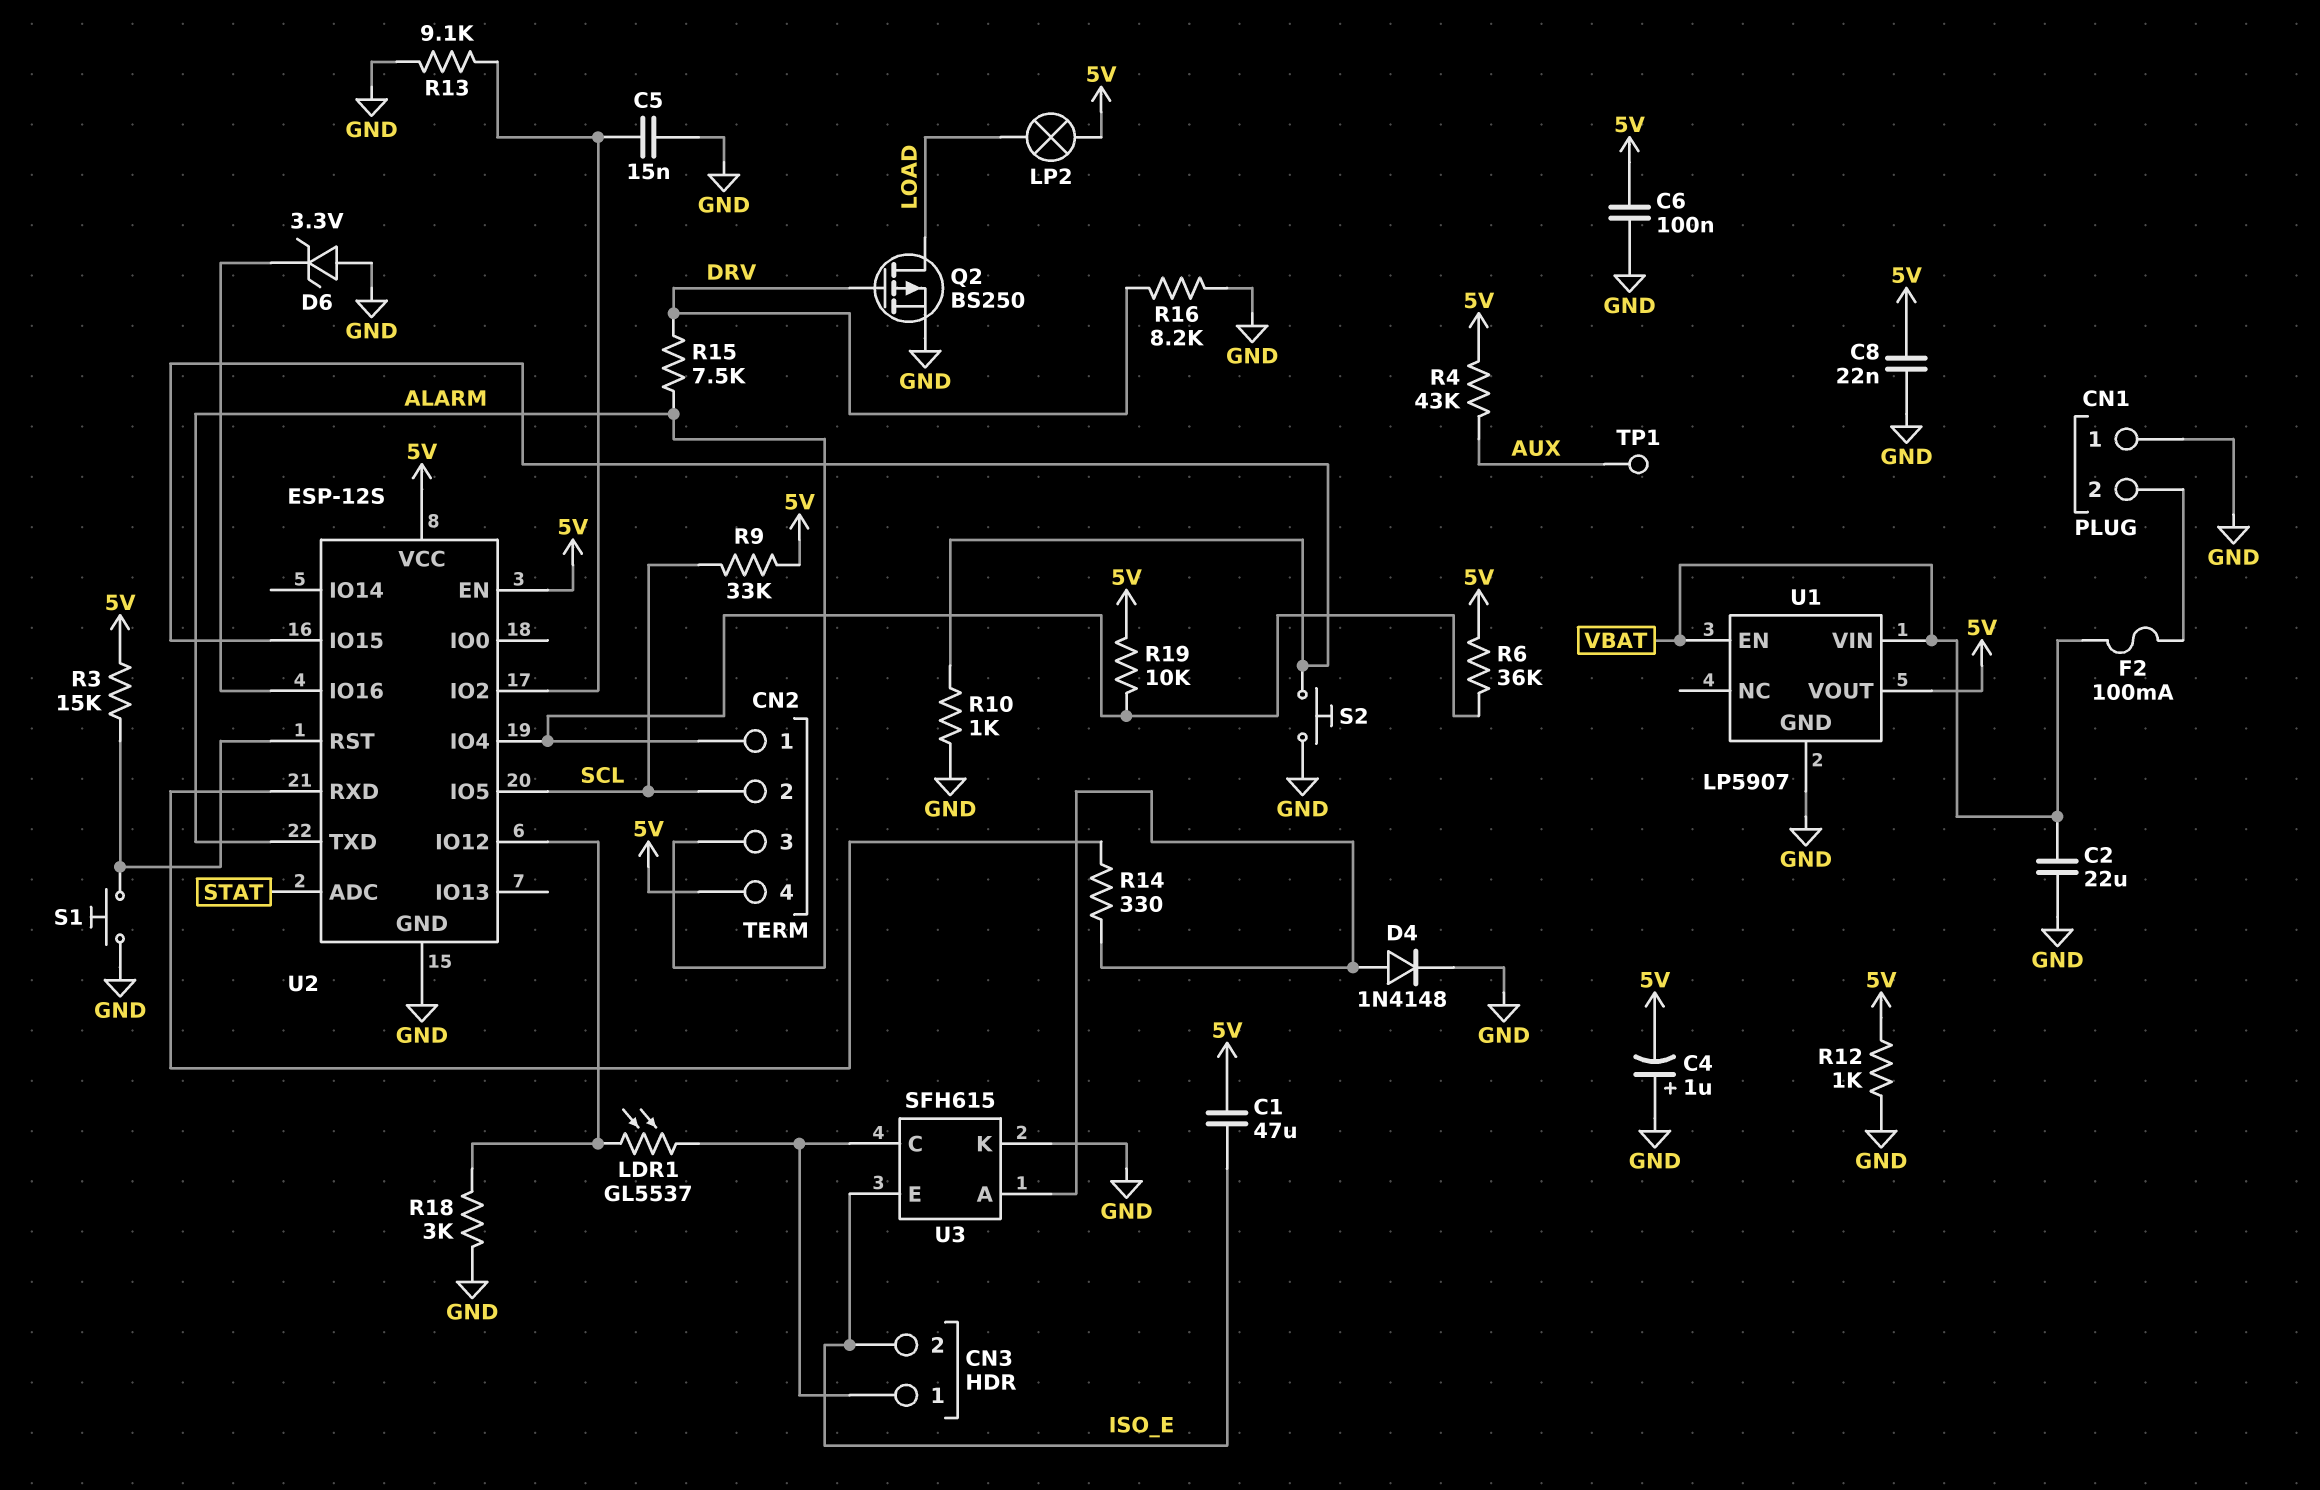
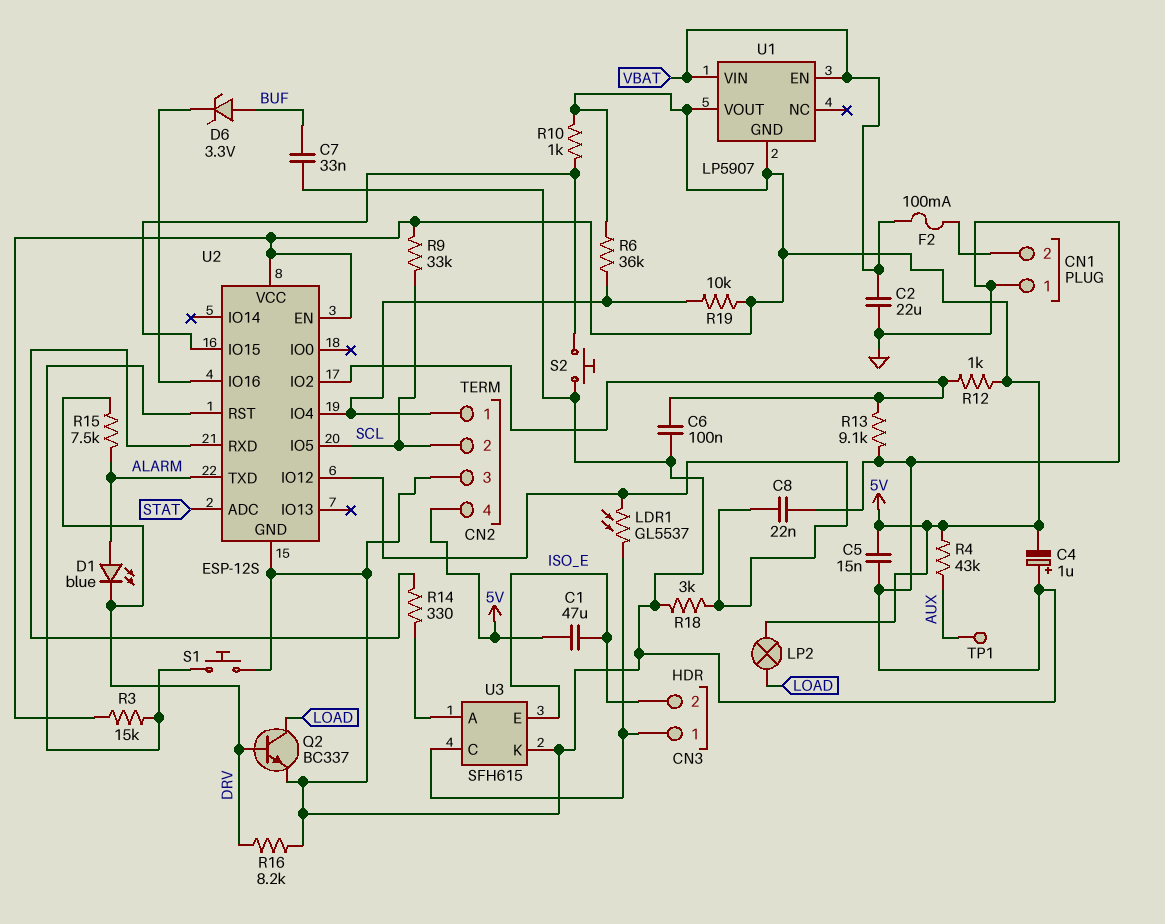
C5: 15nF (GND, U2/IO2) -> 15nF (5V, GND)
C6: 100nF (5V, GND) -> 100nF (GND, U2/IO2)
C7: none -> 33nF (BUF, GND)
C8: 22nF (5V, GND) -> 22nF (GND, U2/IO12)
CN2 pin 3: ALARM -> GND
D1: none -> LED blue (A ALARM, K DRV)
D4: diode 1N4148 (A U3/A, K GND) -> none
D6: zener 3.3V (A GND, K U2/IO16) -> zener 3.3V (A BUF, K U2/IO16)
Q2: PMOS BS250 (G DRV, D LOAD, S GND) -> NPN BC337 (B DRV, C LOAD, E GND)
R10: 1k (GND, U2/IO15) -> 1k (5V, U2/IO15)
R12: 1k (5V, GND) -> 1k (5V, U2/IO2)
U1 pin GND: GND -> 5V

